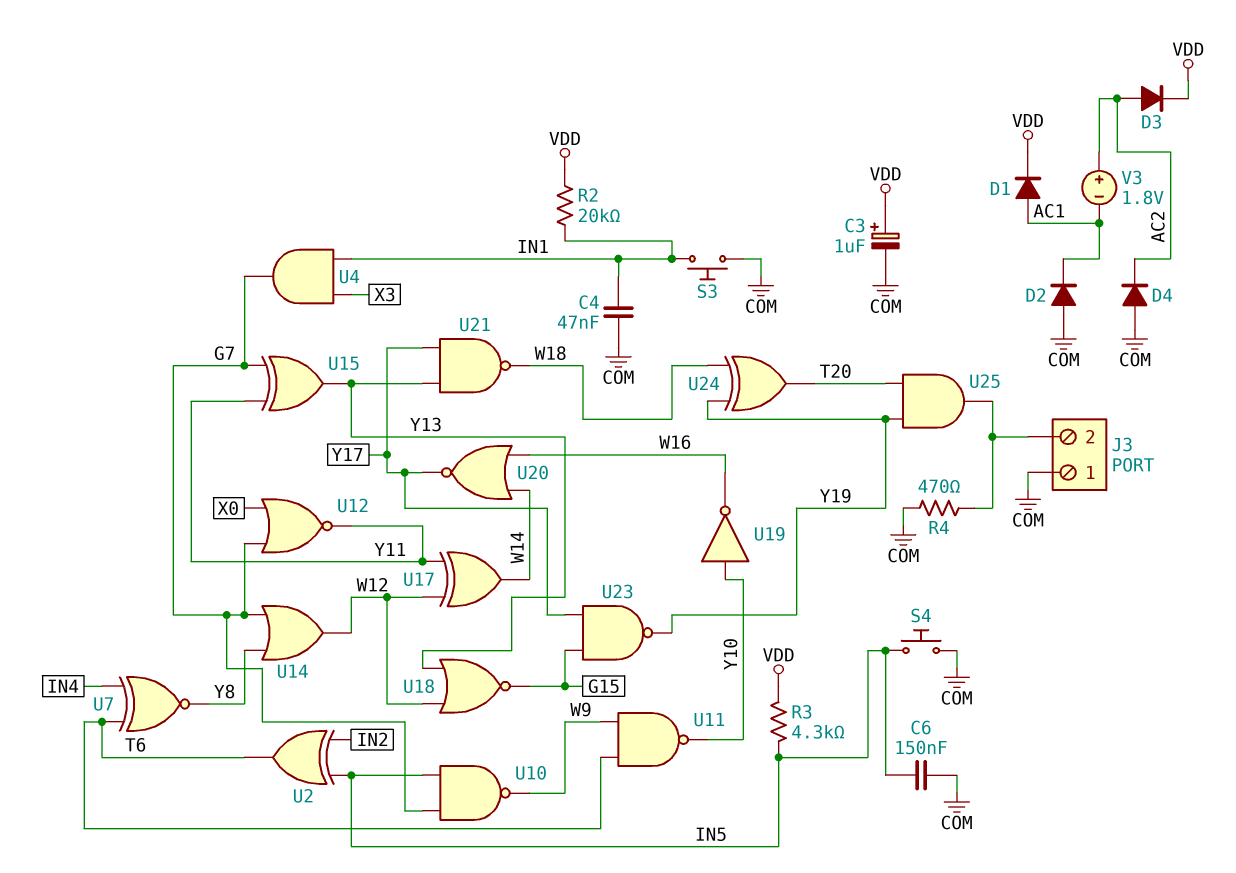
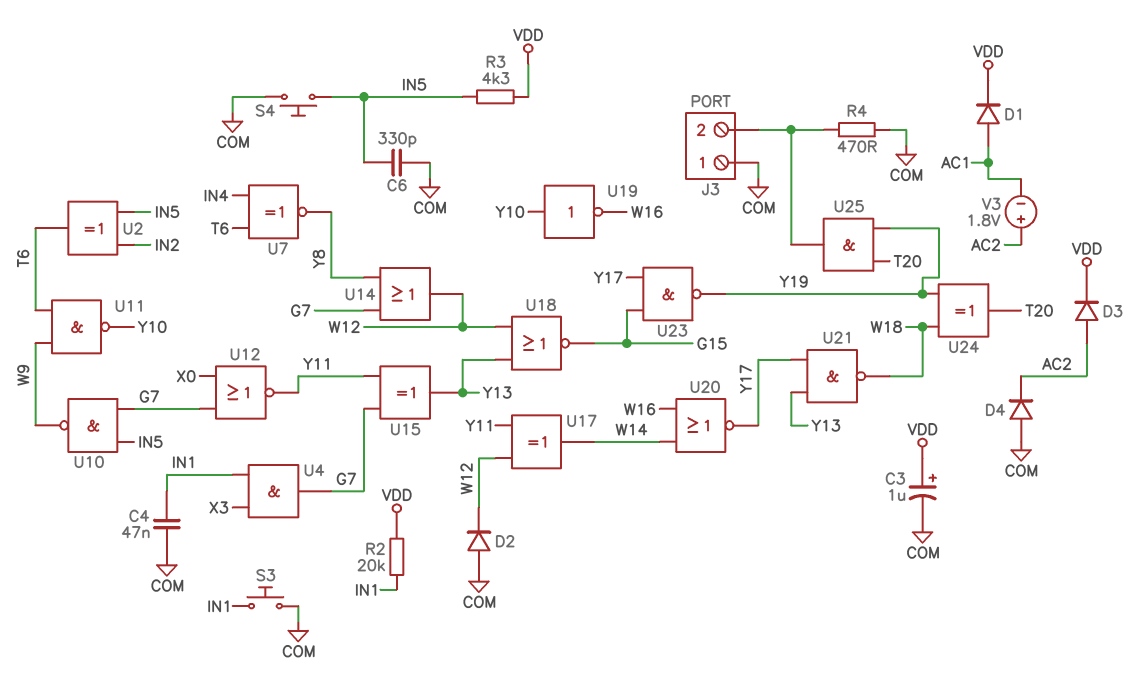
C6: 150nF (COM, IN5) -> 330pF (COM, IN5)
D2: diode (A COM, K AC1) -> diode (A COM, K W12)

